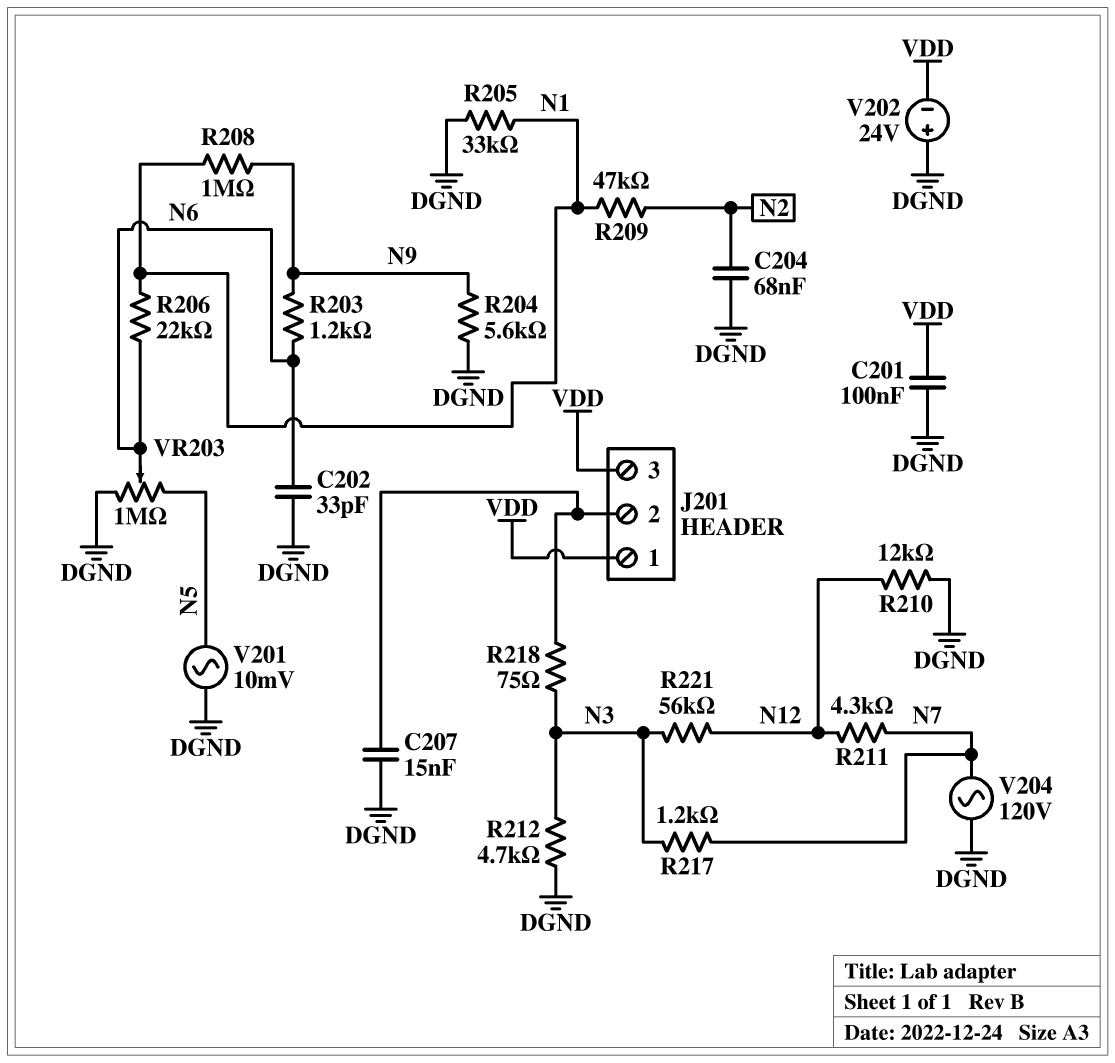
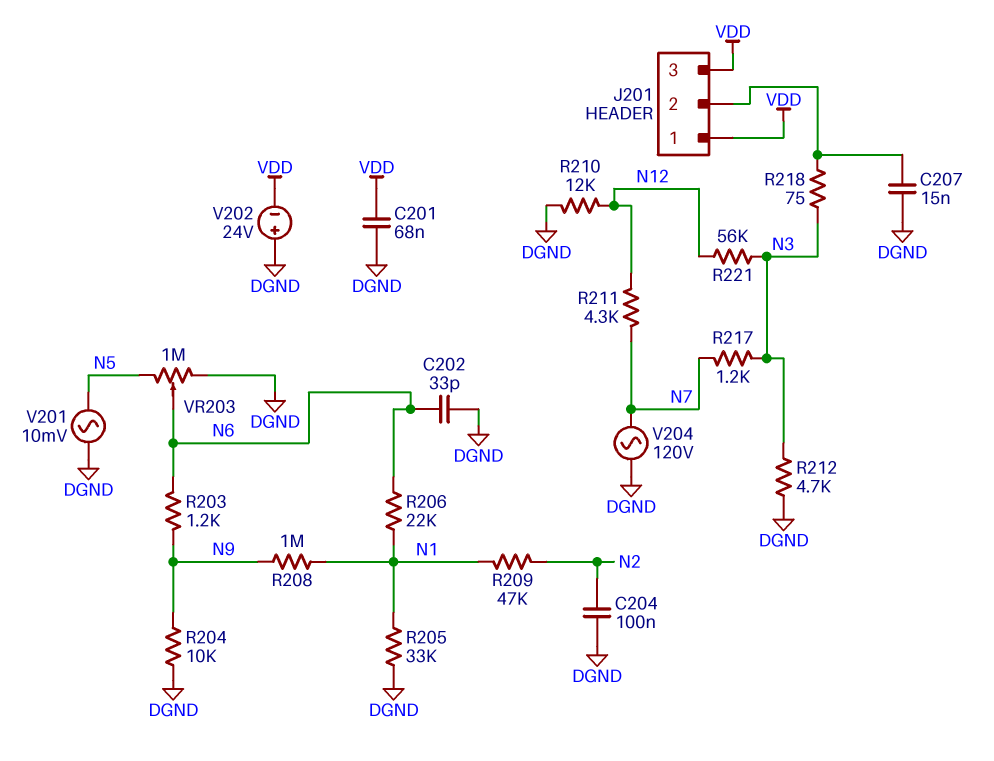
C201: 100nF (DGND, VDD) -> 68nF (DGND, VDD)
C204: 68nF (DGND, N2) -> 100nF (DGND, N2)
R204: 5.6k (DGND, N9) -> 10k (DGND, N9)

